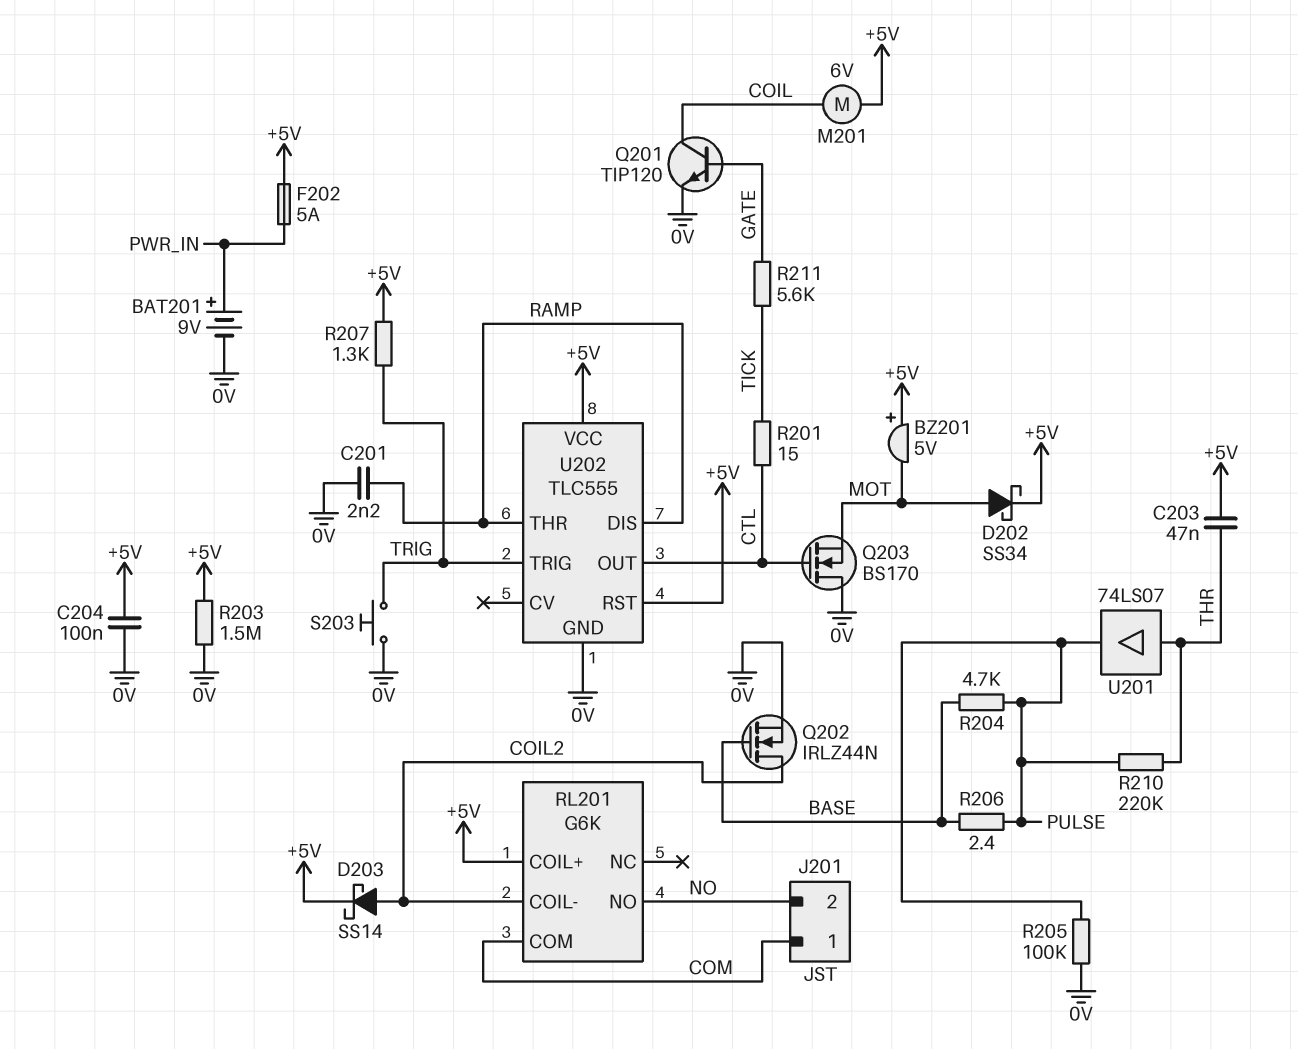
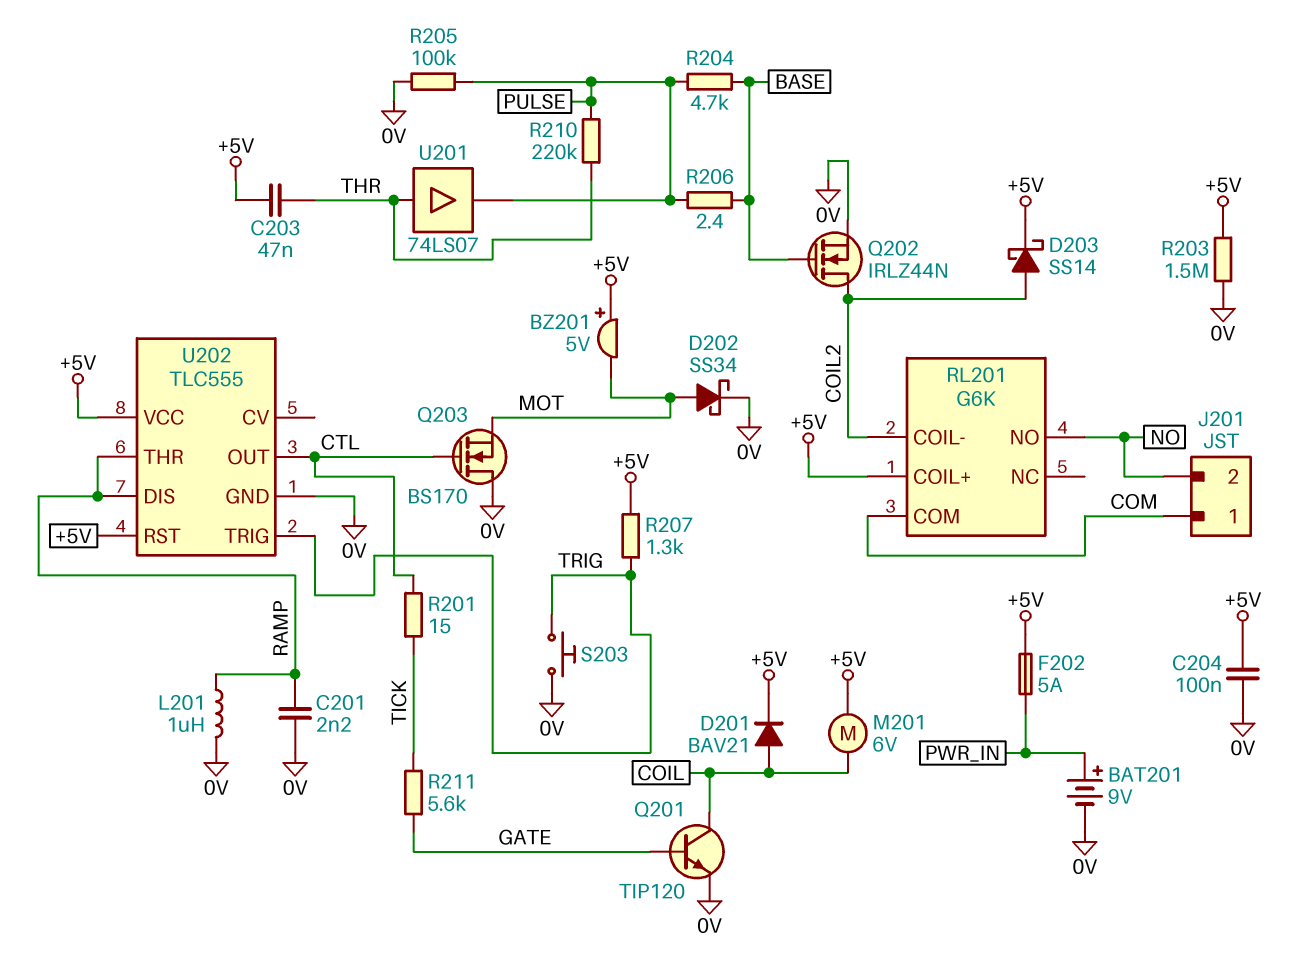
D201: none -> diode BAV21 (A COIL, K +5V)
D202: schottky SS34 (A MOT, K +5V) -> schottky SS34 (A MOT, K 0V)
L201: none -> 1uH (0V, RAMP)

